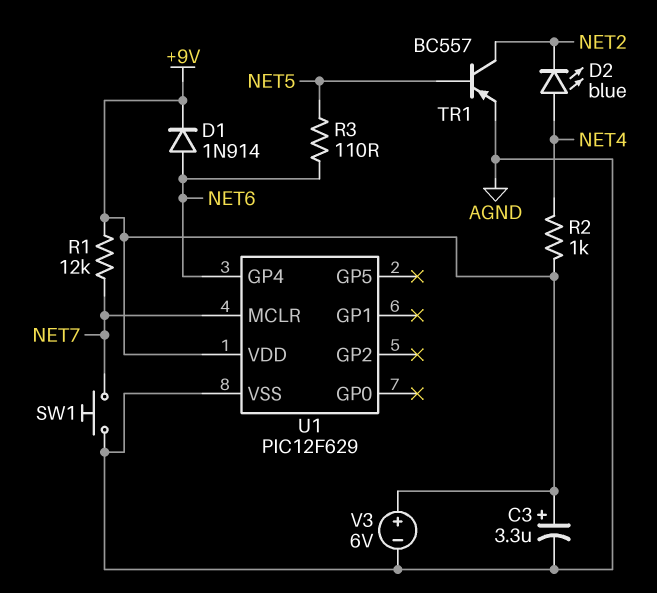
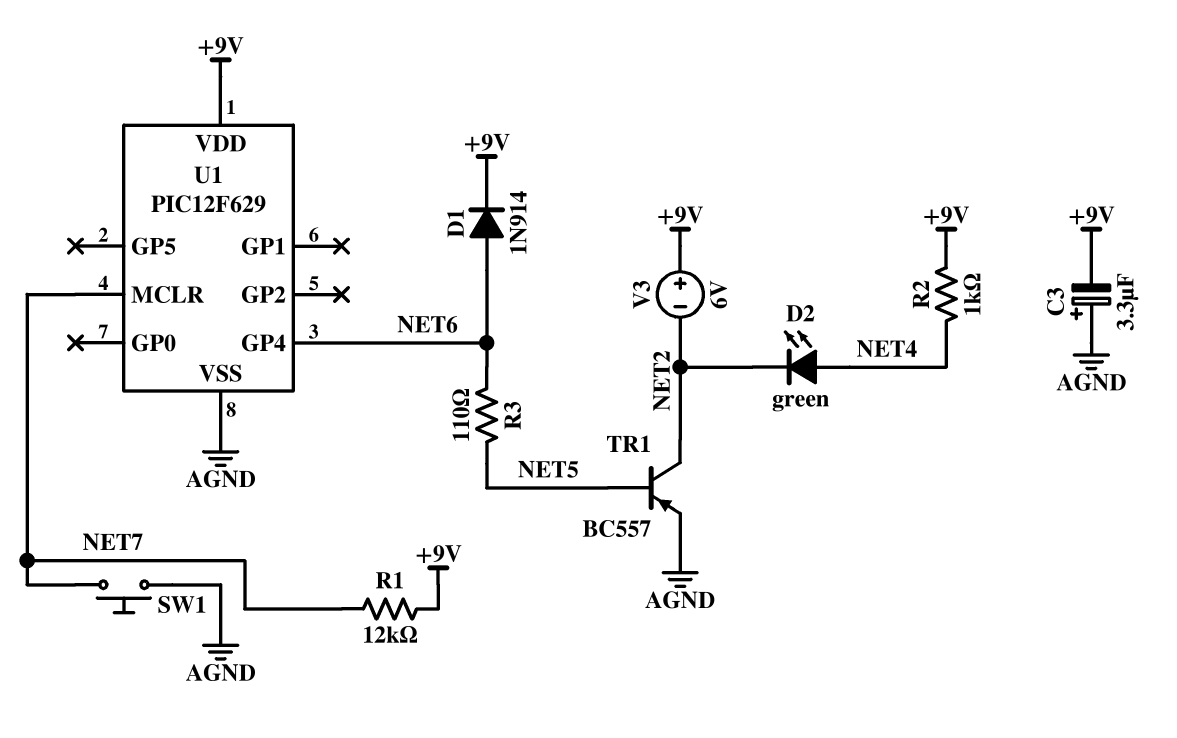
C3: 3.3uF (plus +9V, minus AGND) -> 3.3uF (plus AGND, minus +9V)
D2: LED blue (A NET4, K NET2) -> LED green (A NET4, K NET2)
V3: 6V (plus +9V, minus AGND) -> 6V (plus +9V, minus NET2)

